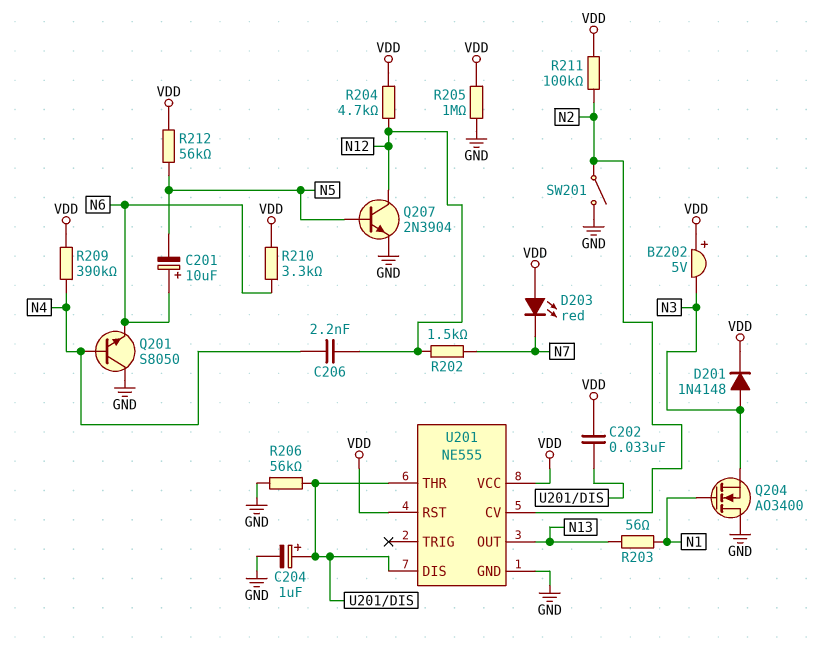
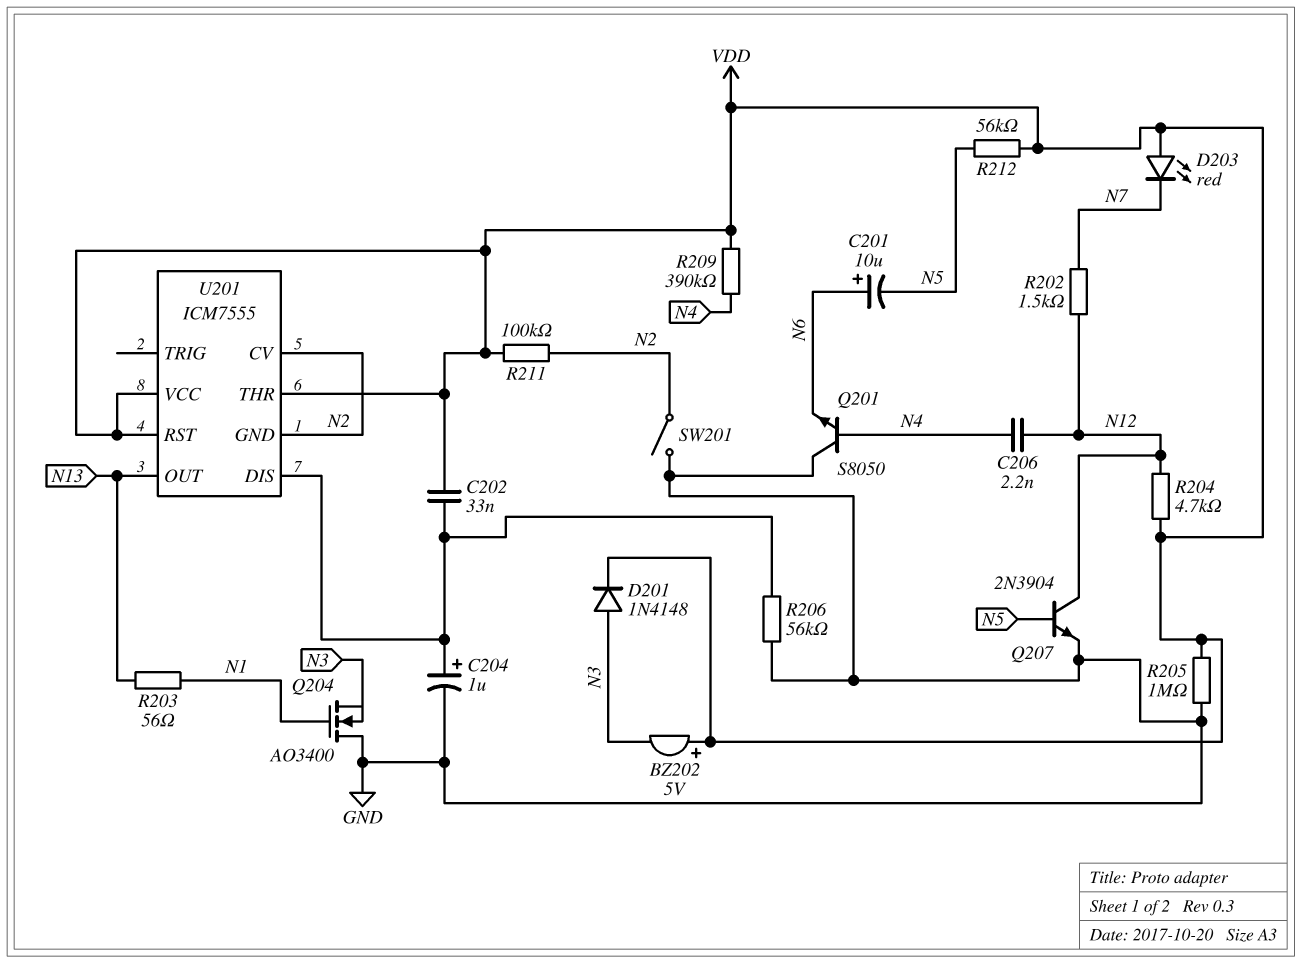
R210: 3.3k (N6, VDD) -> none
U201: NE555 -> ICM7555
U201 pin GND: GND -> N2
U201 pin THR: U201/DIS -> VDD

